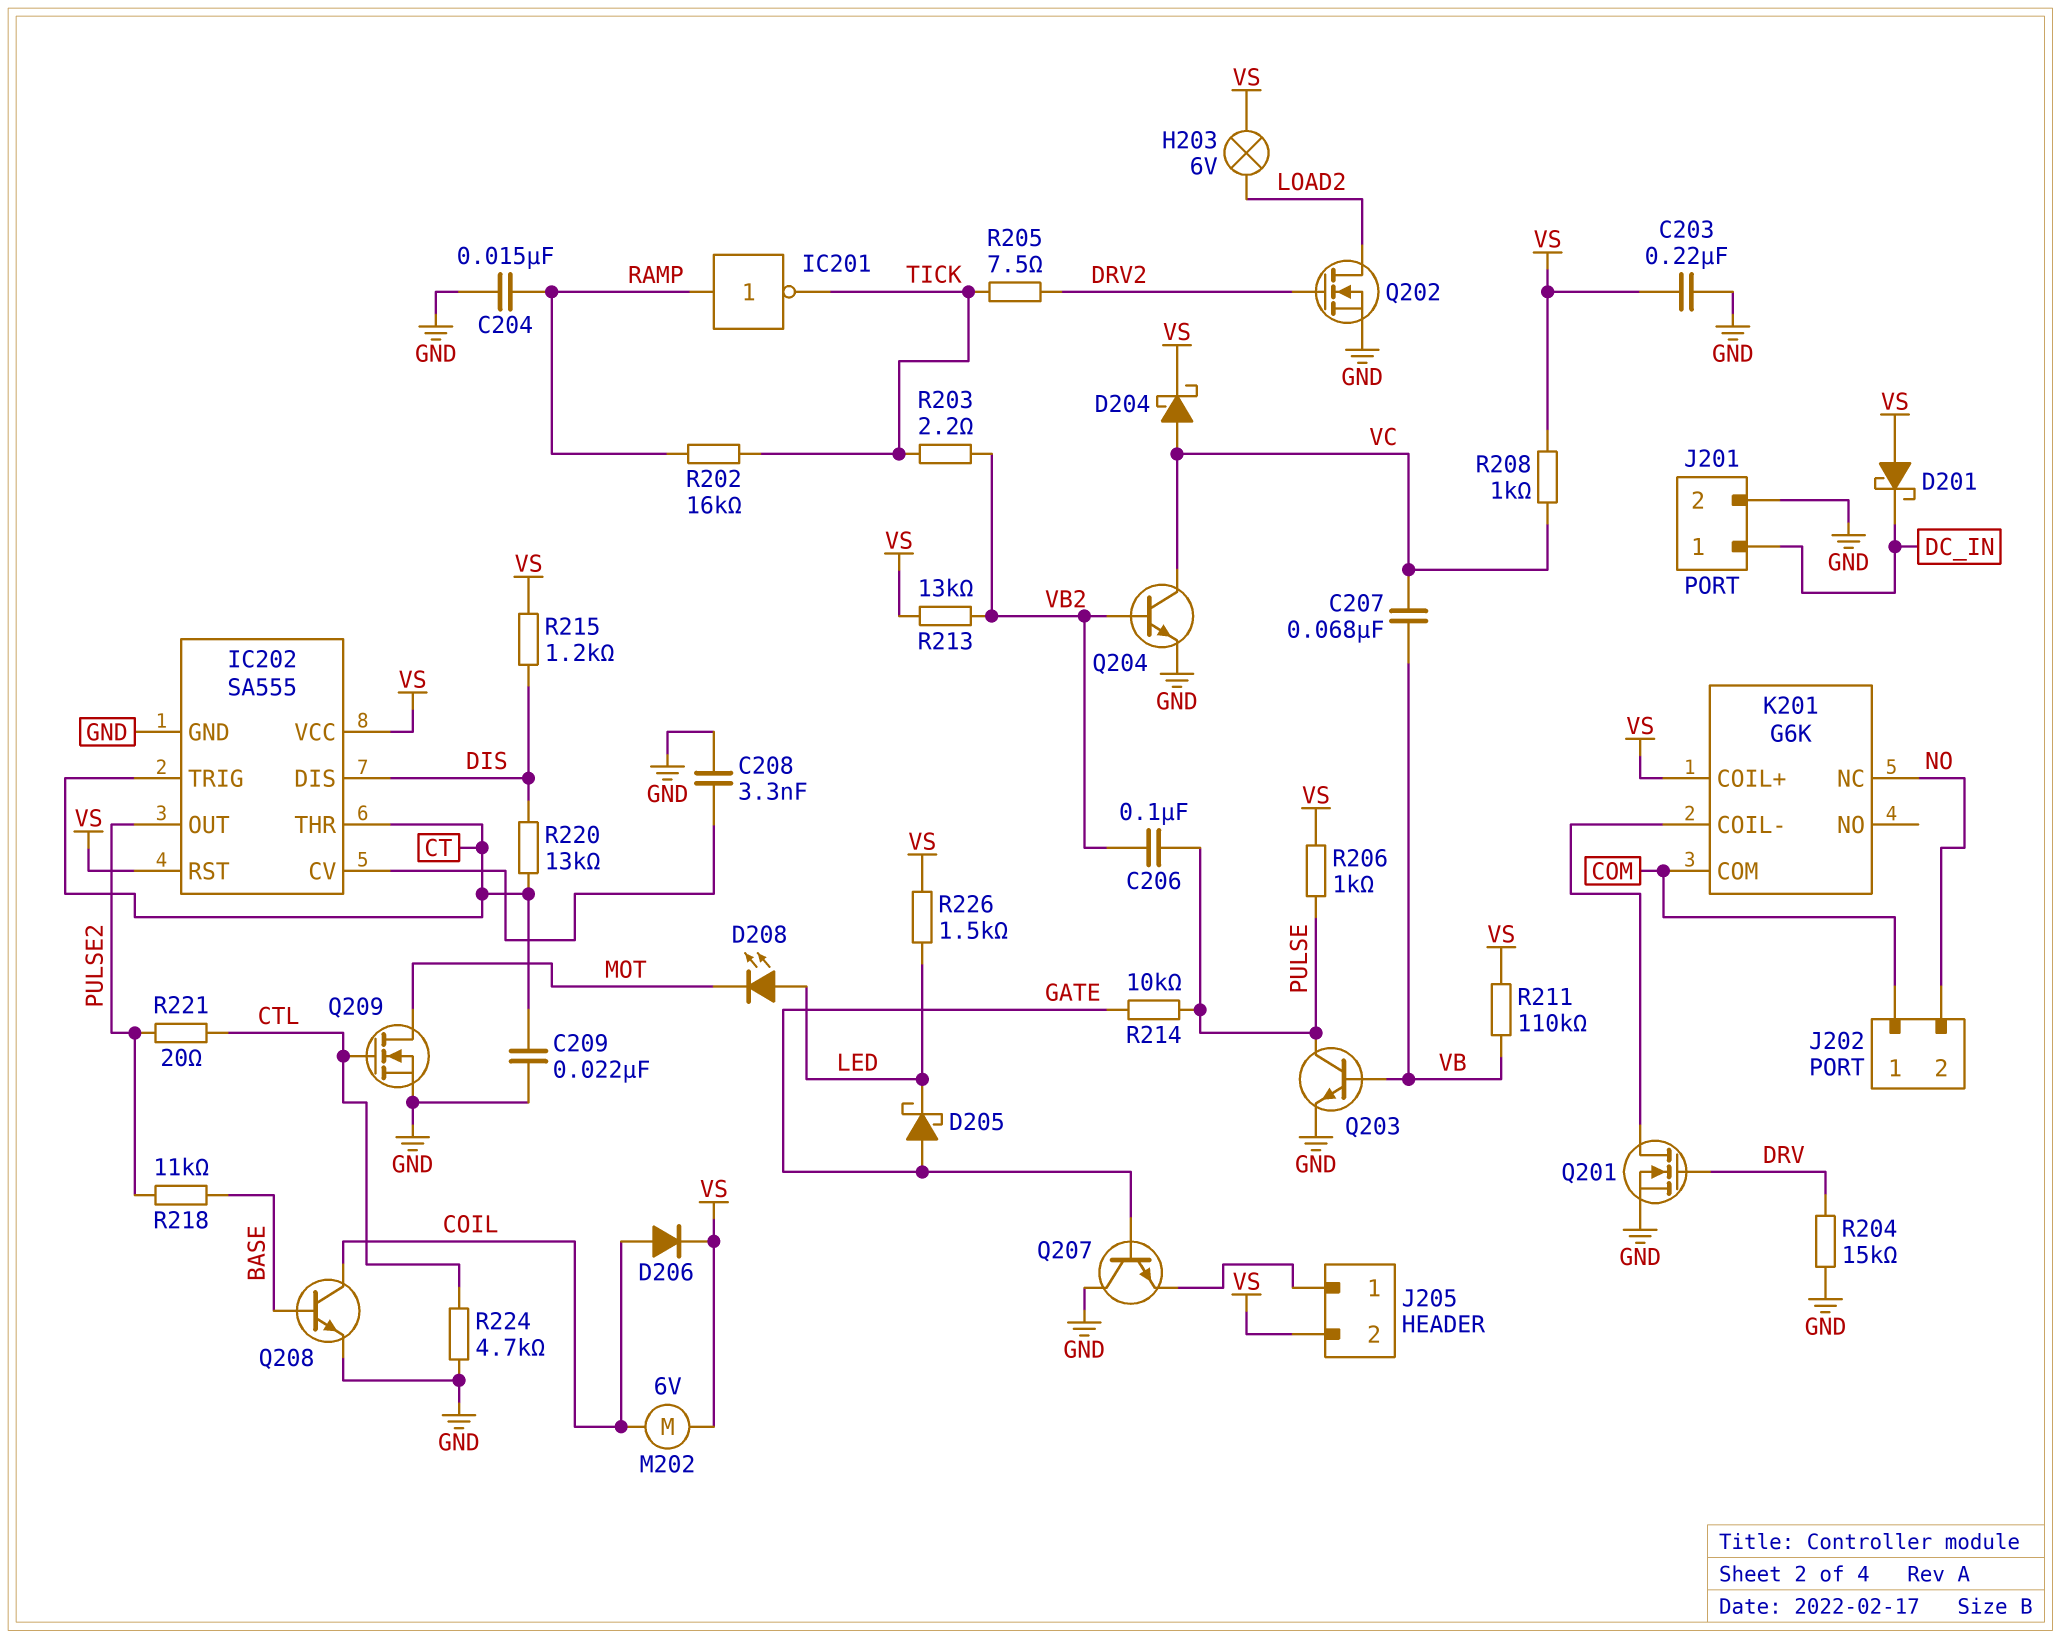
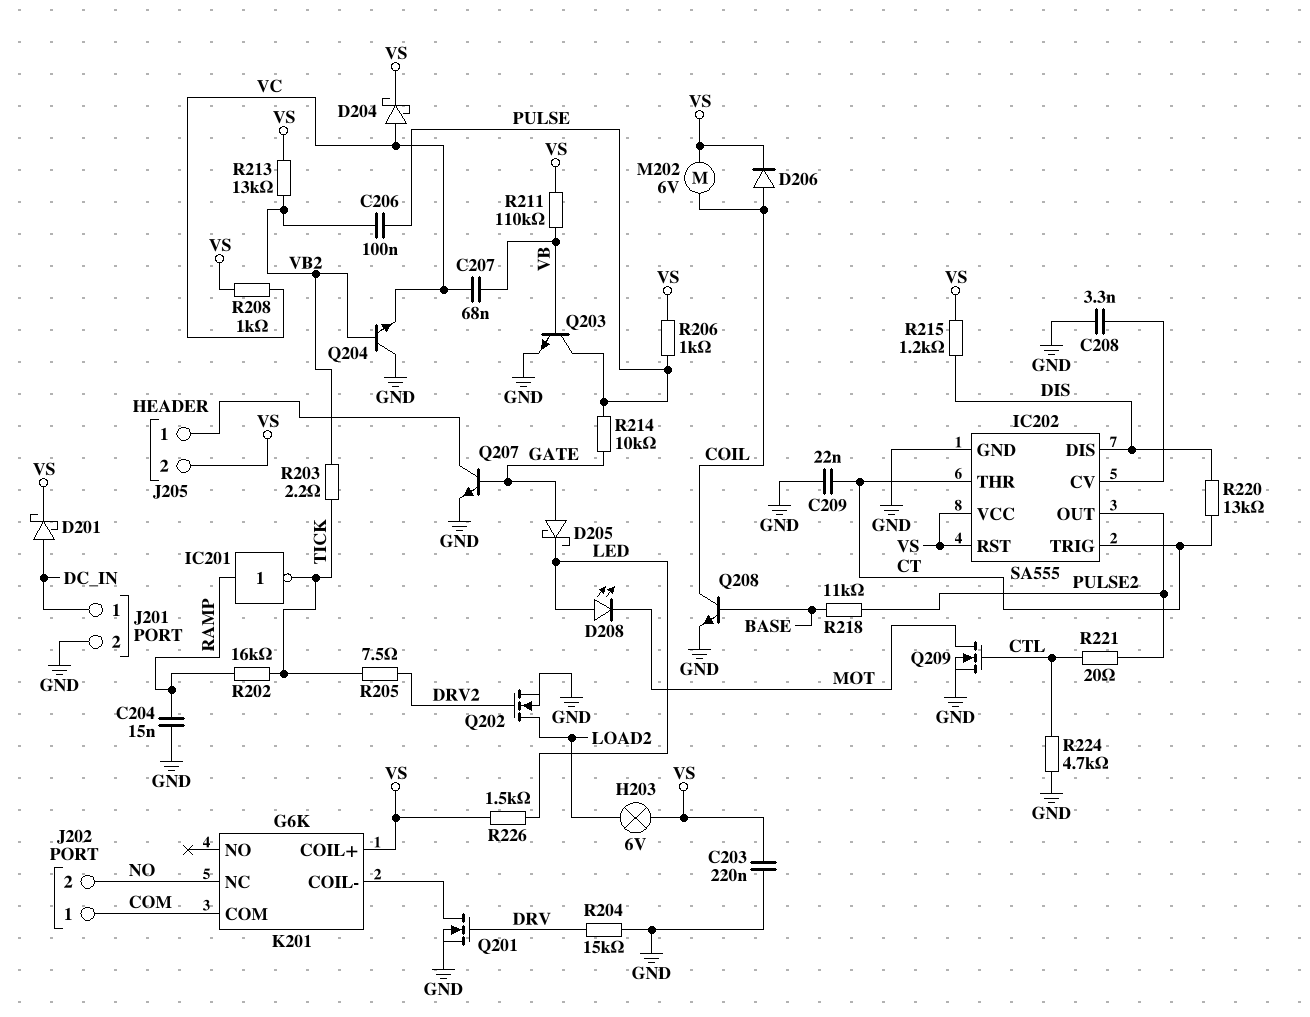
D201: schottky (A VS, K DC_IN) -> schottky (A DC_IN, K VS)
Q204: NPN (B VB2, C VC, E GND) -> NPN (B VB2, C GND, E VC)
Q207: NPN (B GATE, C GND, E J205/1) -> NPN (B GATE, C J205/1, E GND)

